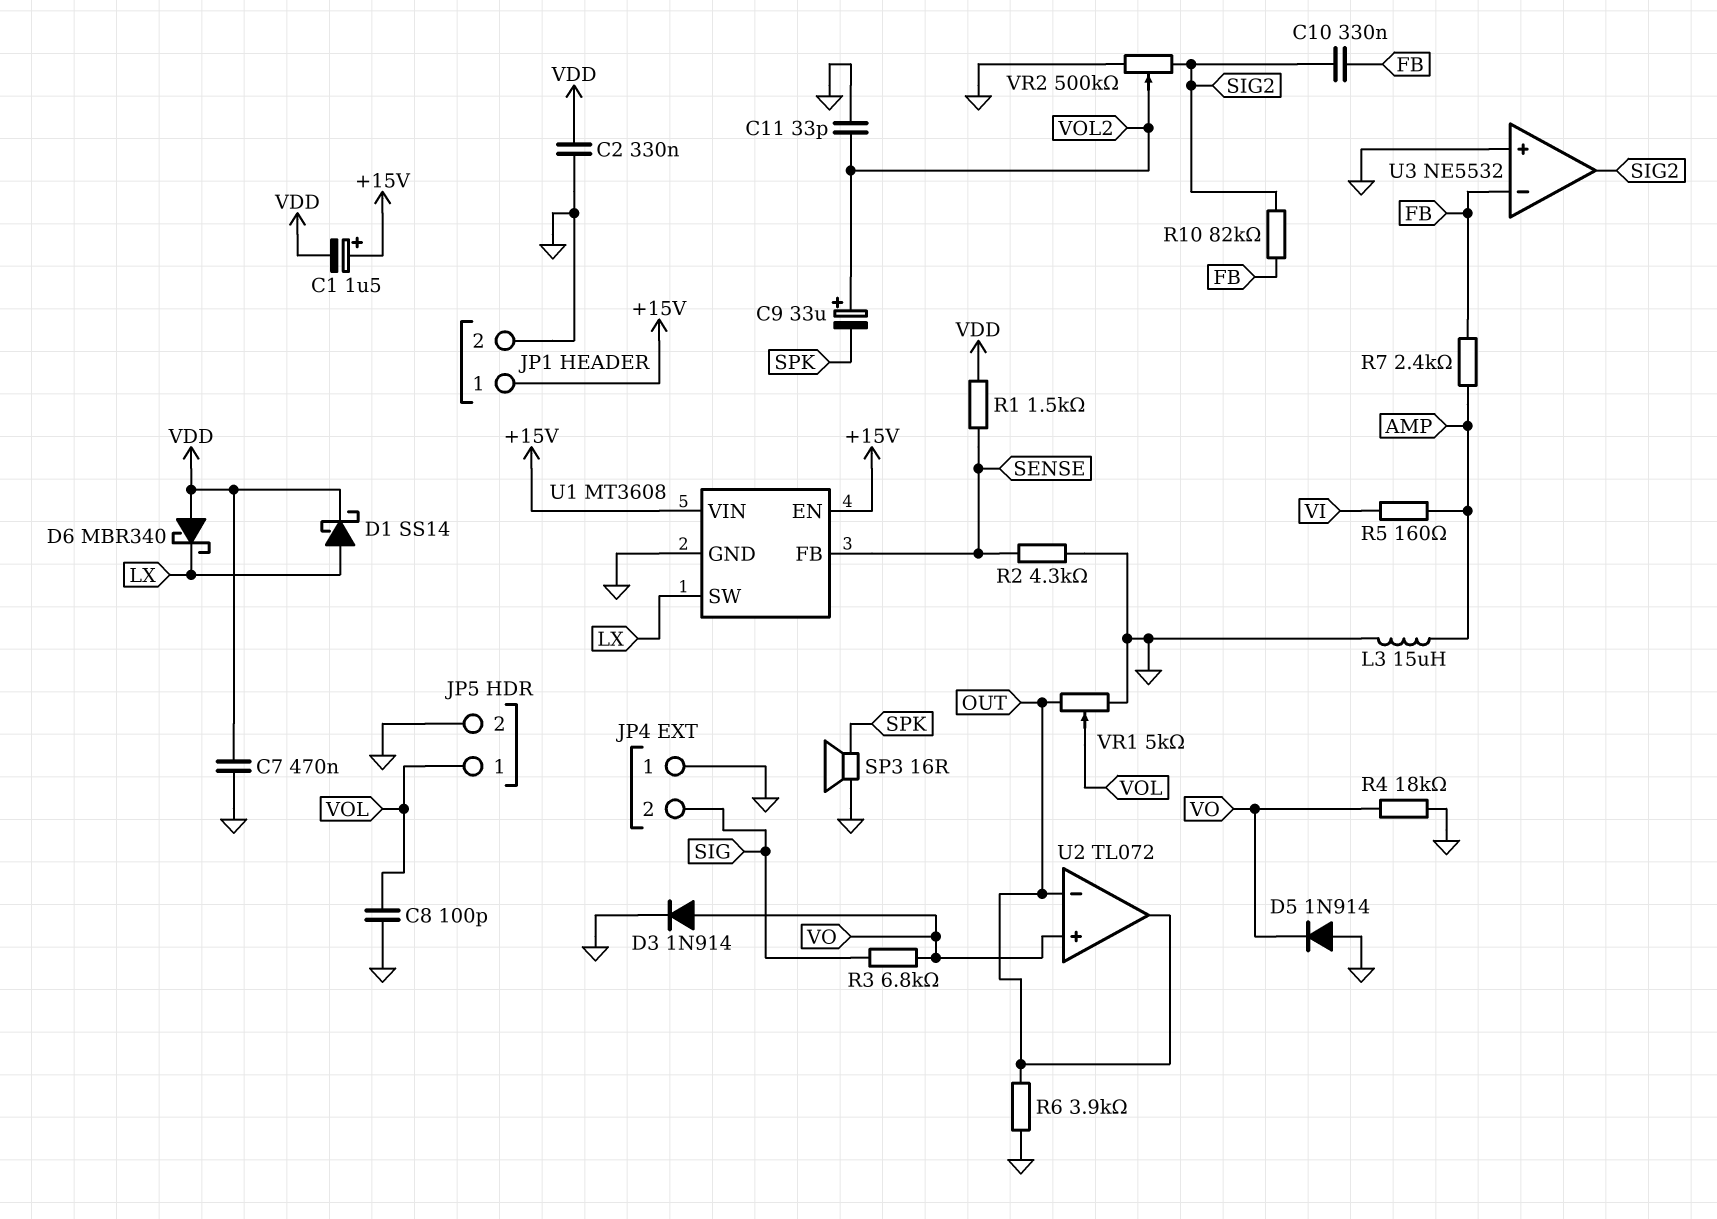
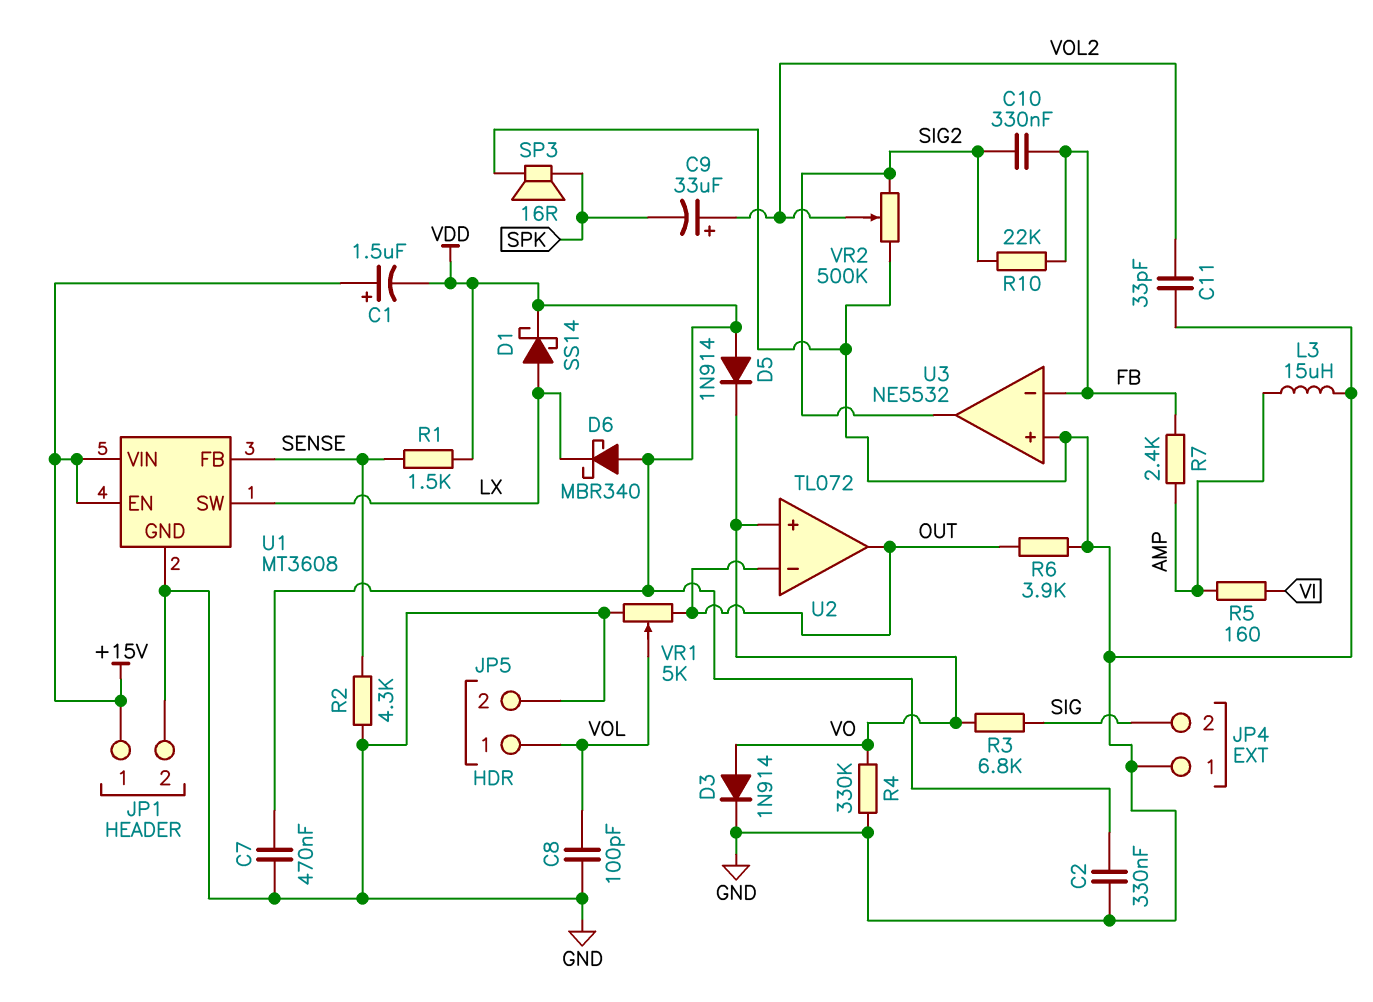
D5: diode 1N914 (A GND, K VO) -> diode 1N914 (A VDD, K VO)
R4: 18k (GND, VO) -> 330k (GND, VO)
R10: 82k (FB, SIG2) -> 22k (FB, SIG2)

